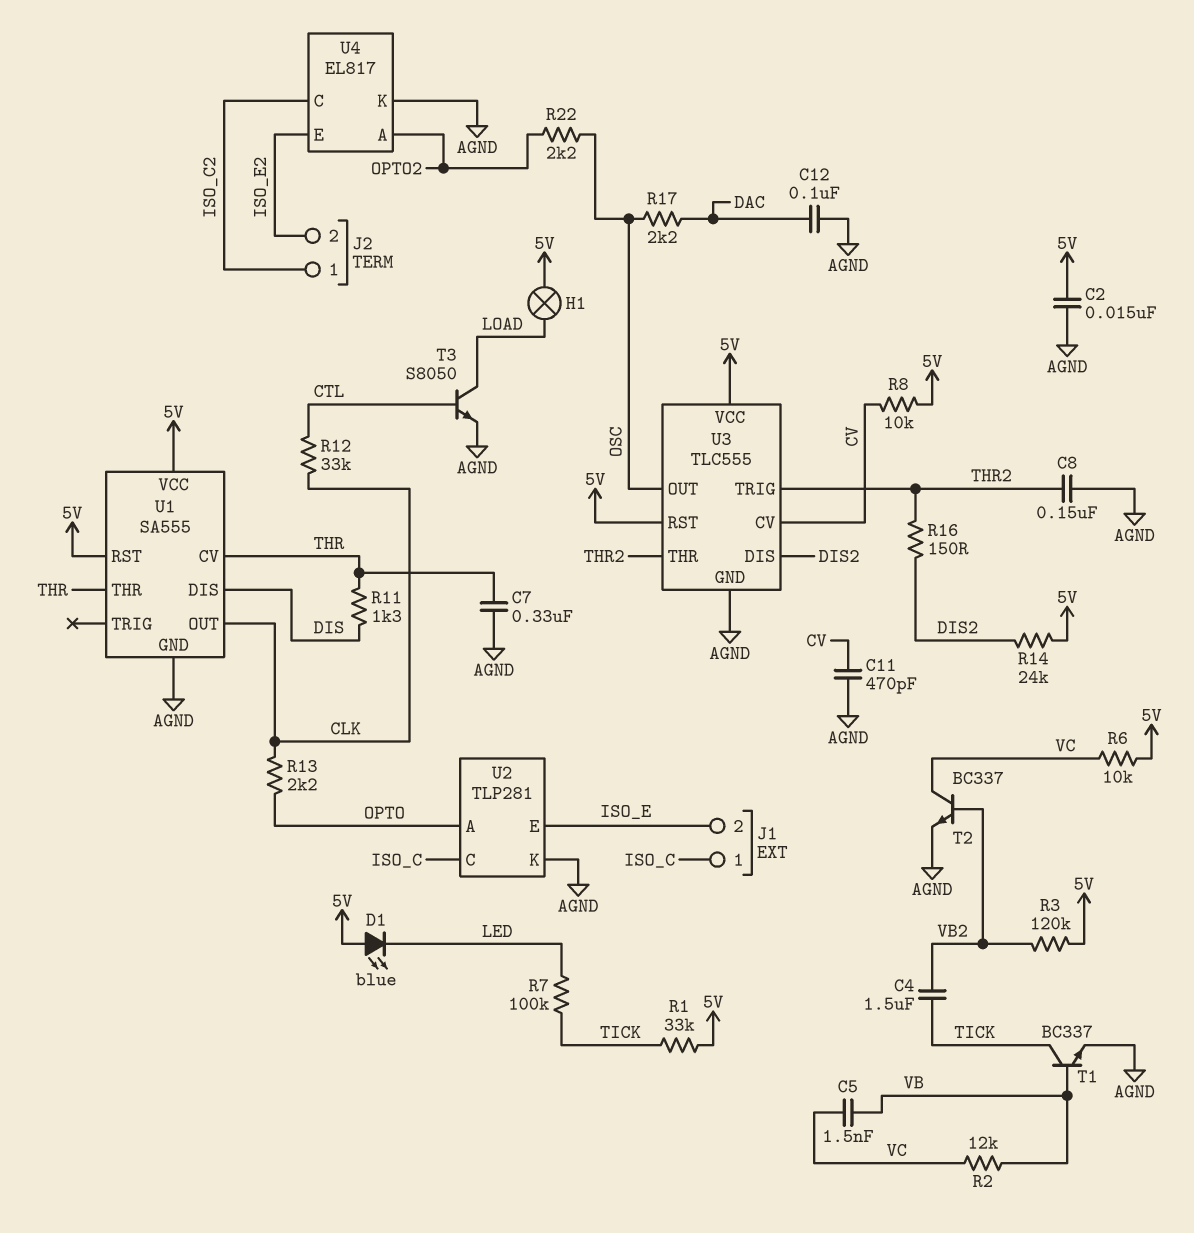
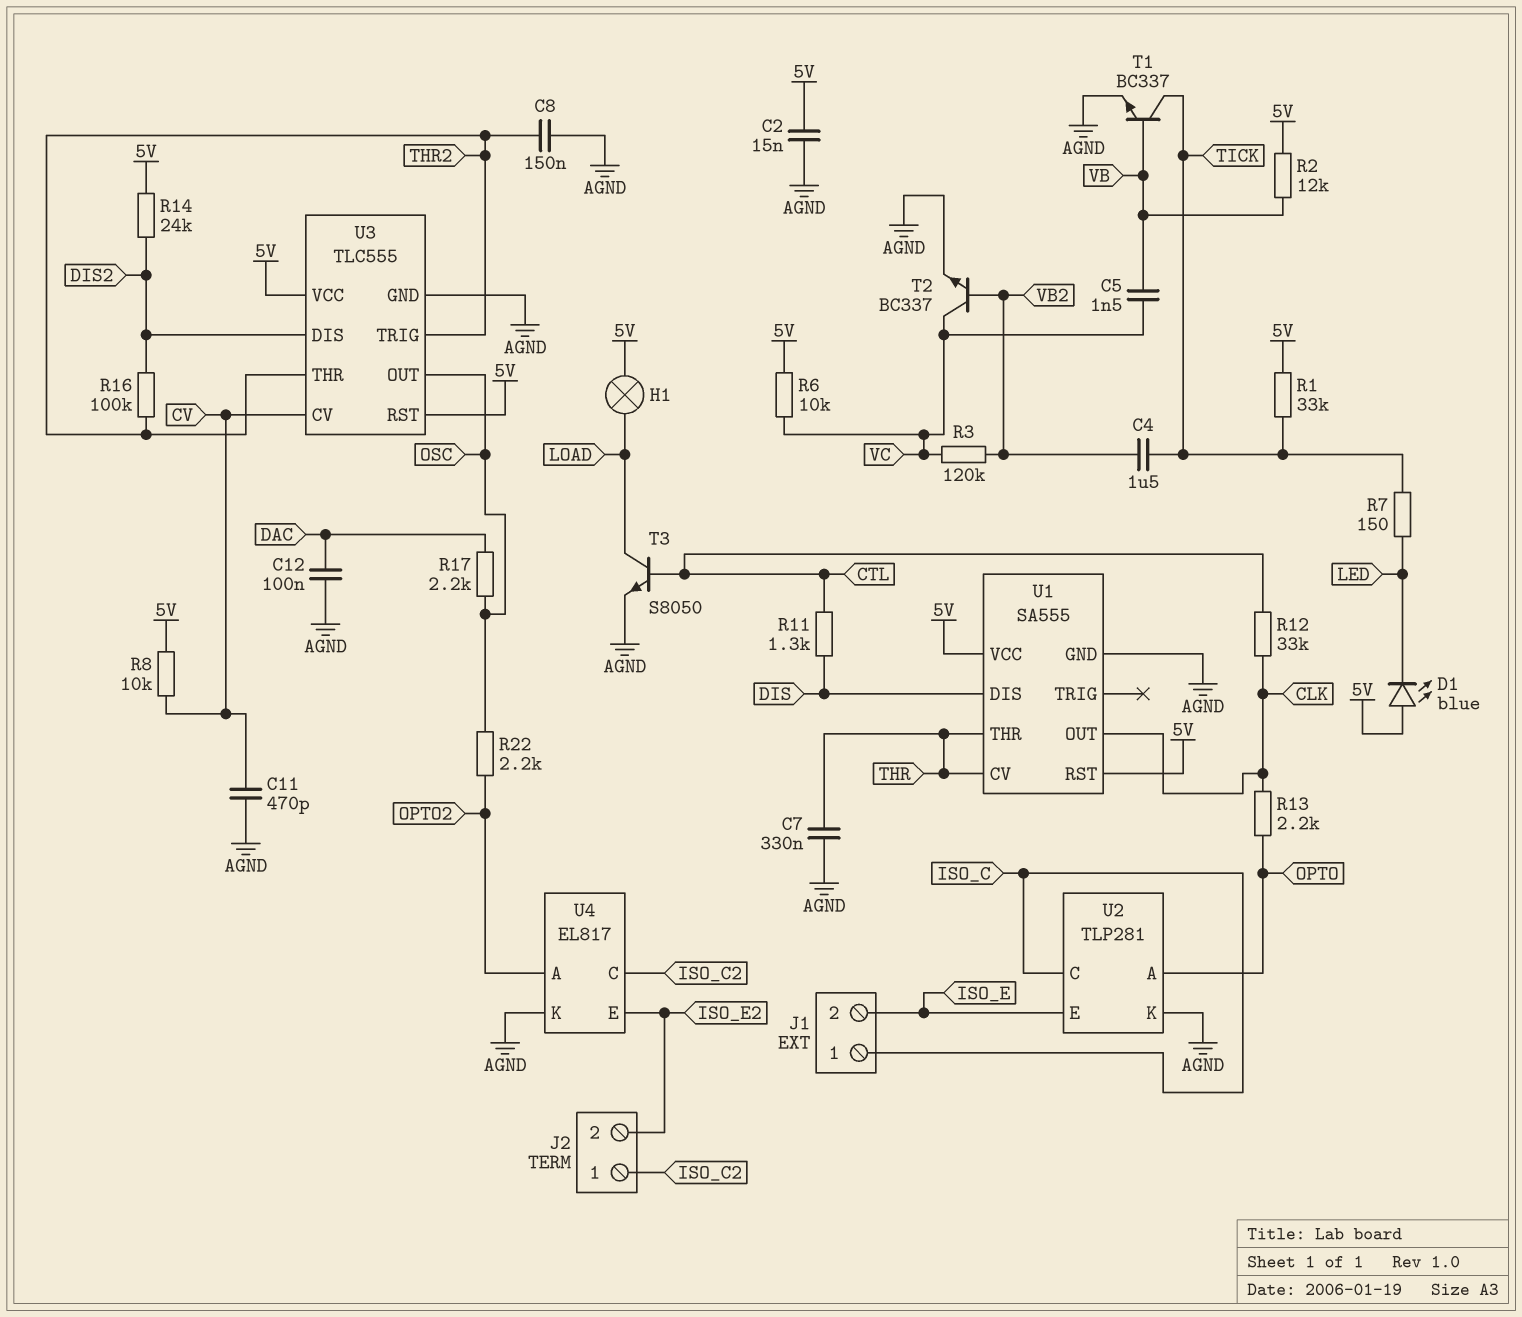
R2: 12k (VB, VC) -> 12k (5V, VB)
R3: 120k (5V, VB2) -> 120k (VB2, VC)
R7: 100k (LED, TICK) -> 150 (LED, TICK)
R11: 1.3k (DIS, THR) -> 1.3k (CTL, DIS)
R16: 150 (DIS2, THR2) -> 100k (DIS2, THR2)

